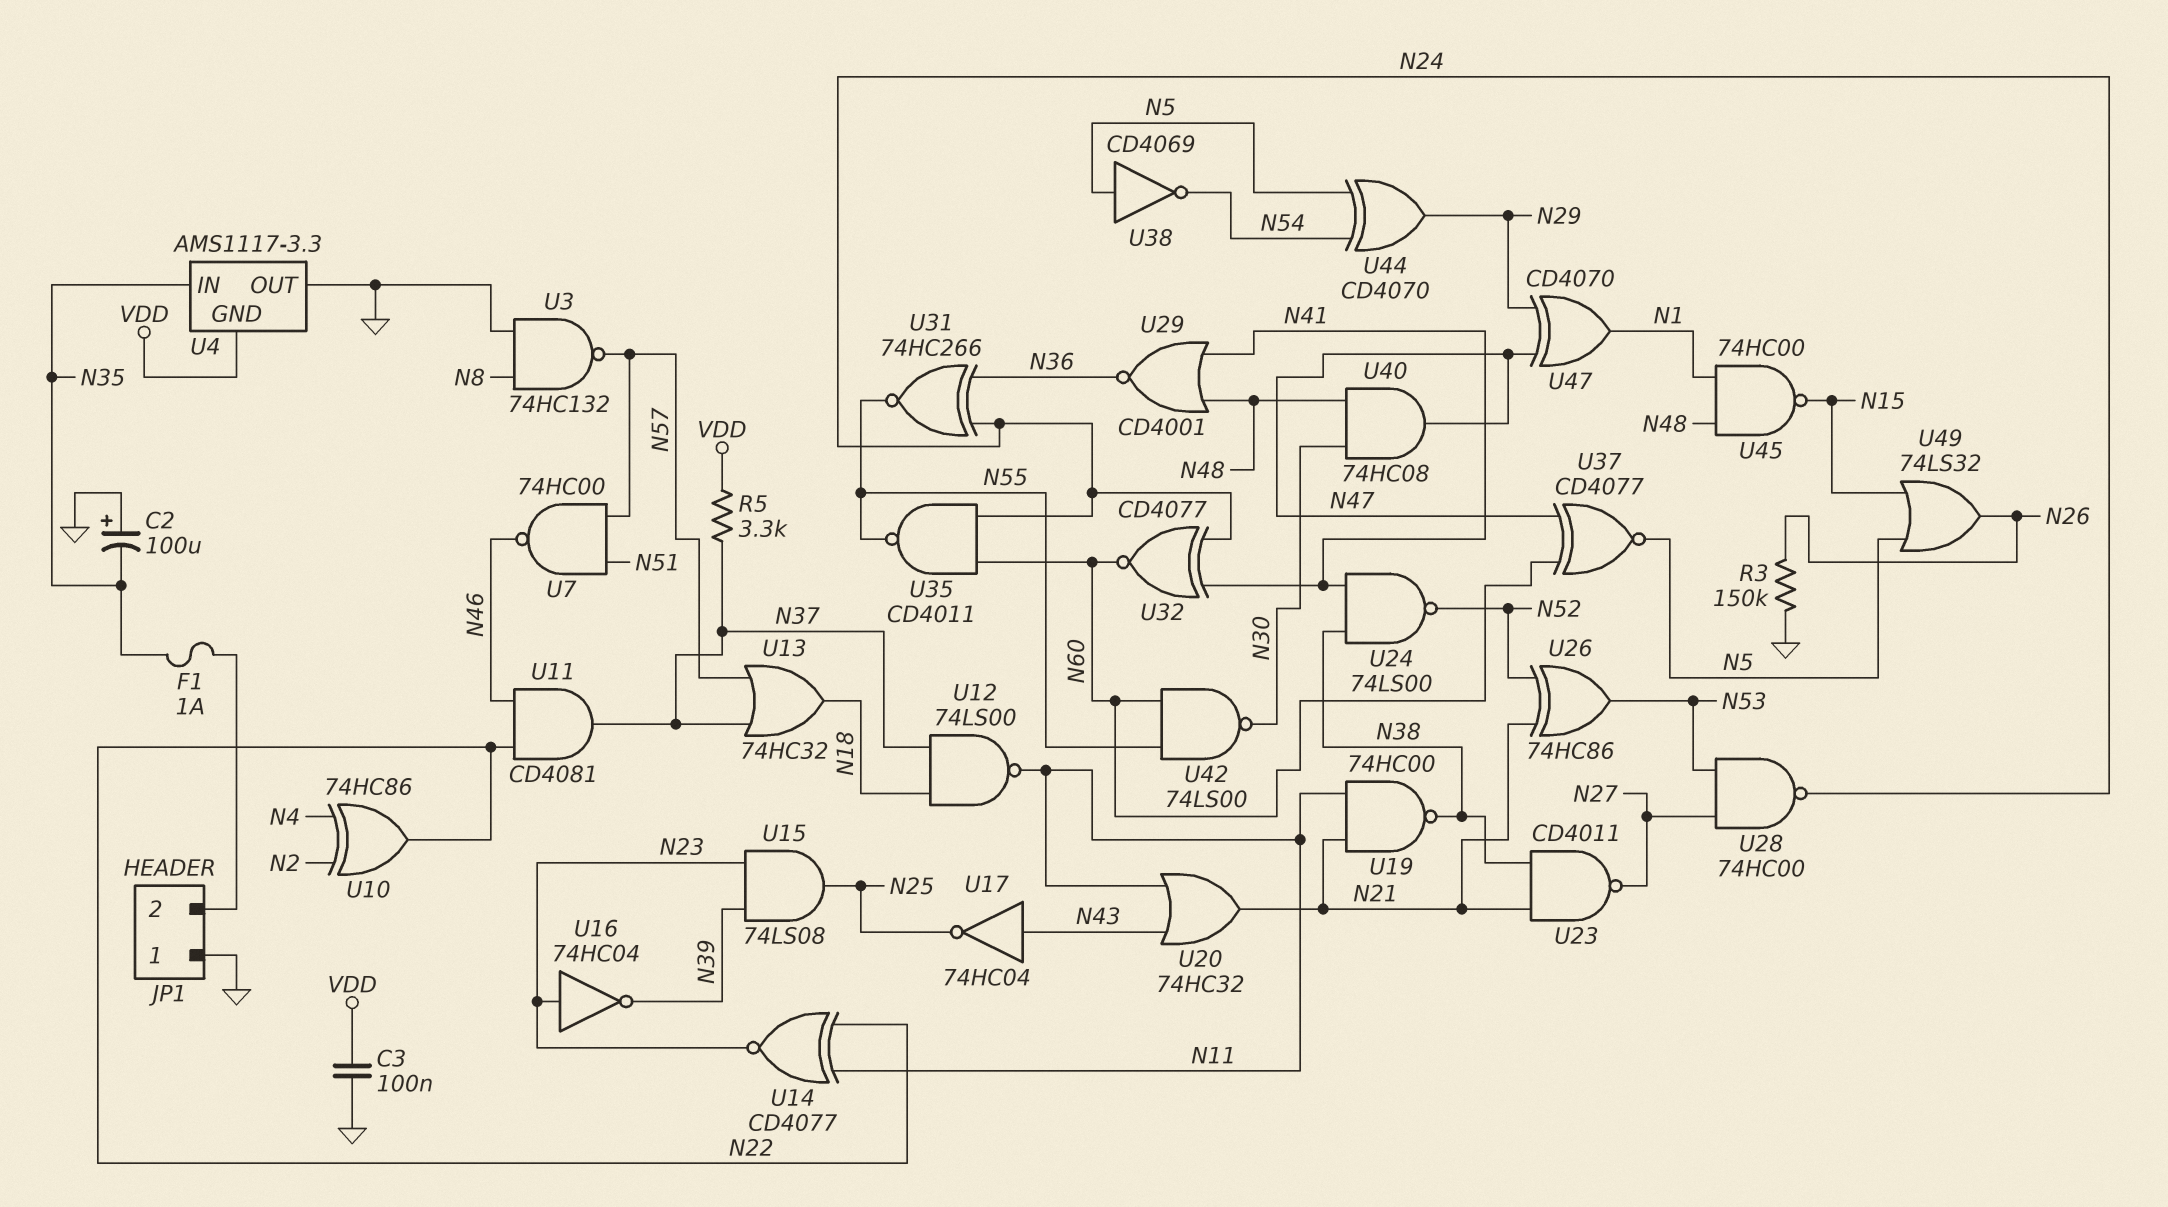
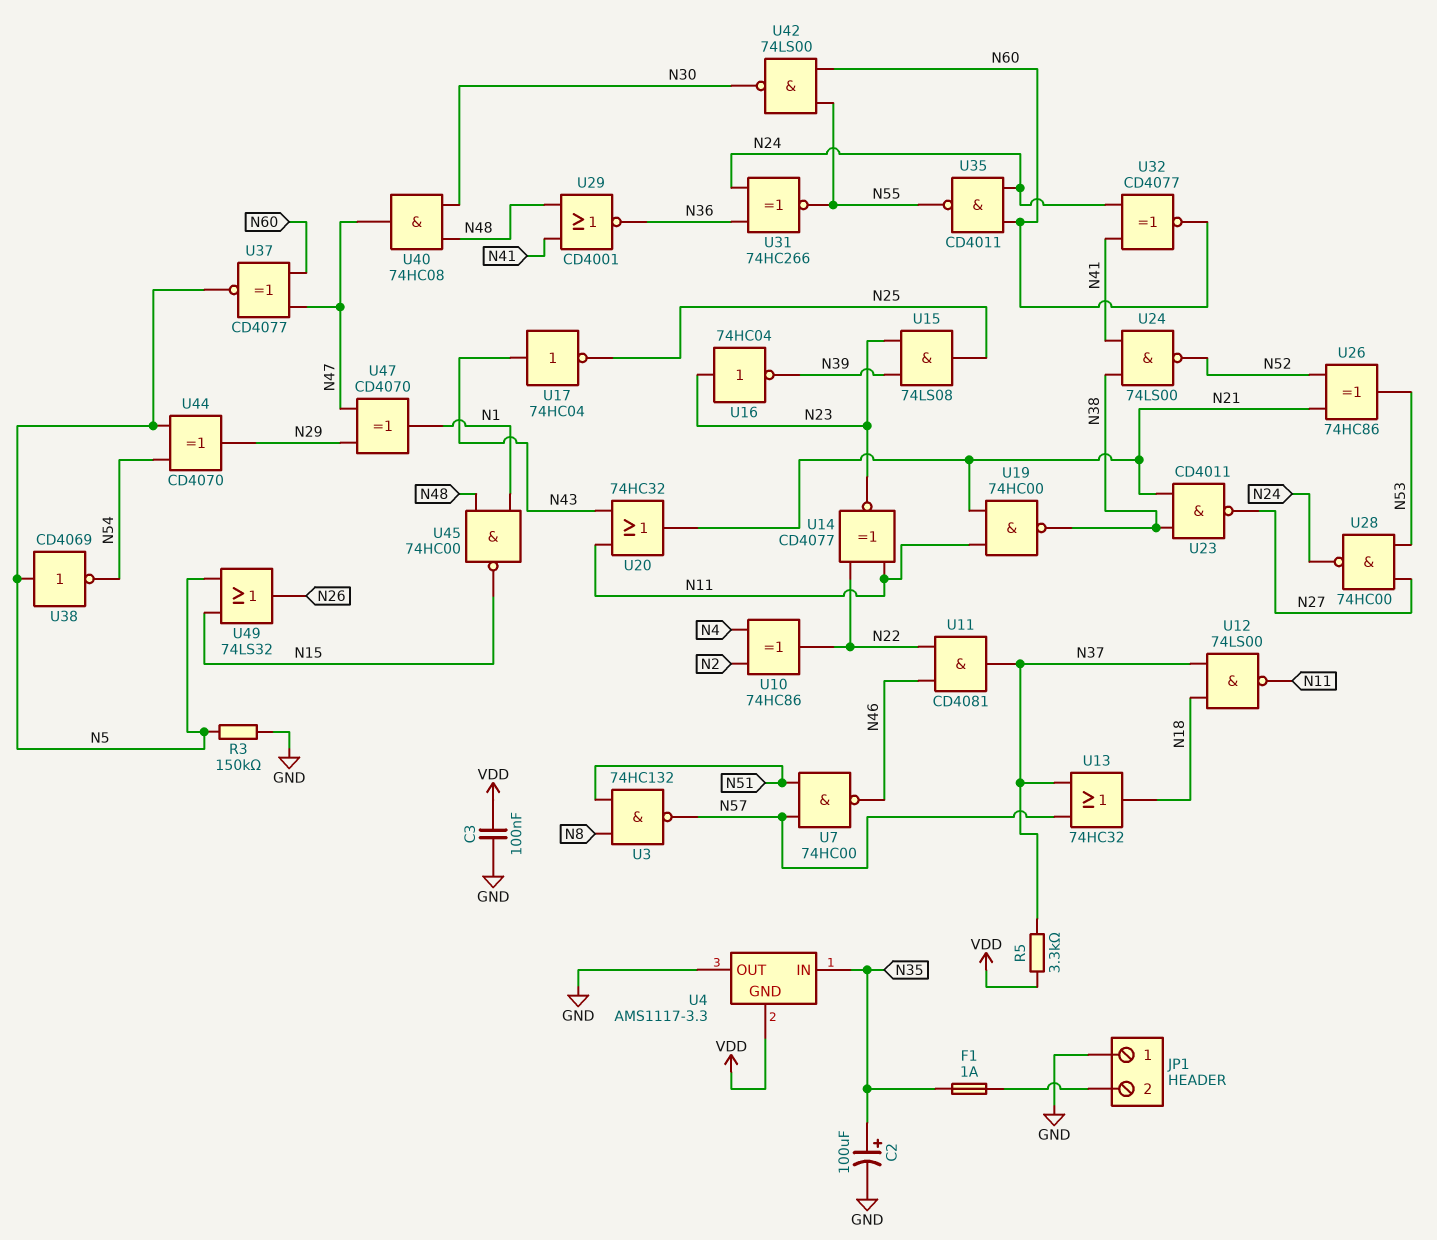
C2: 100uF (plus GND, minus N35) -> 100uF (plus N35, minus GND)
R3: 150k (GND, N26) -> 150k (GND, N5)
U3: NAND 74HC132 (in GND, in N8, out N57) -> NAND 74HC132 (in N8, in N51, out N57)

